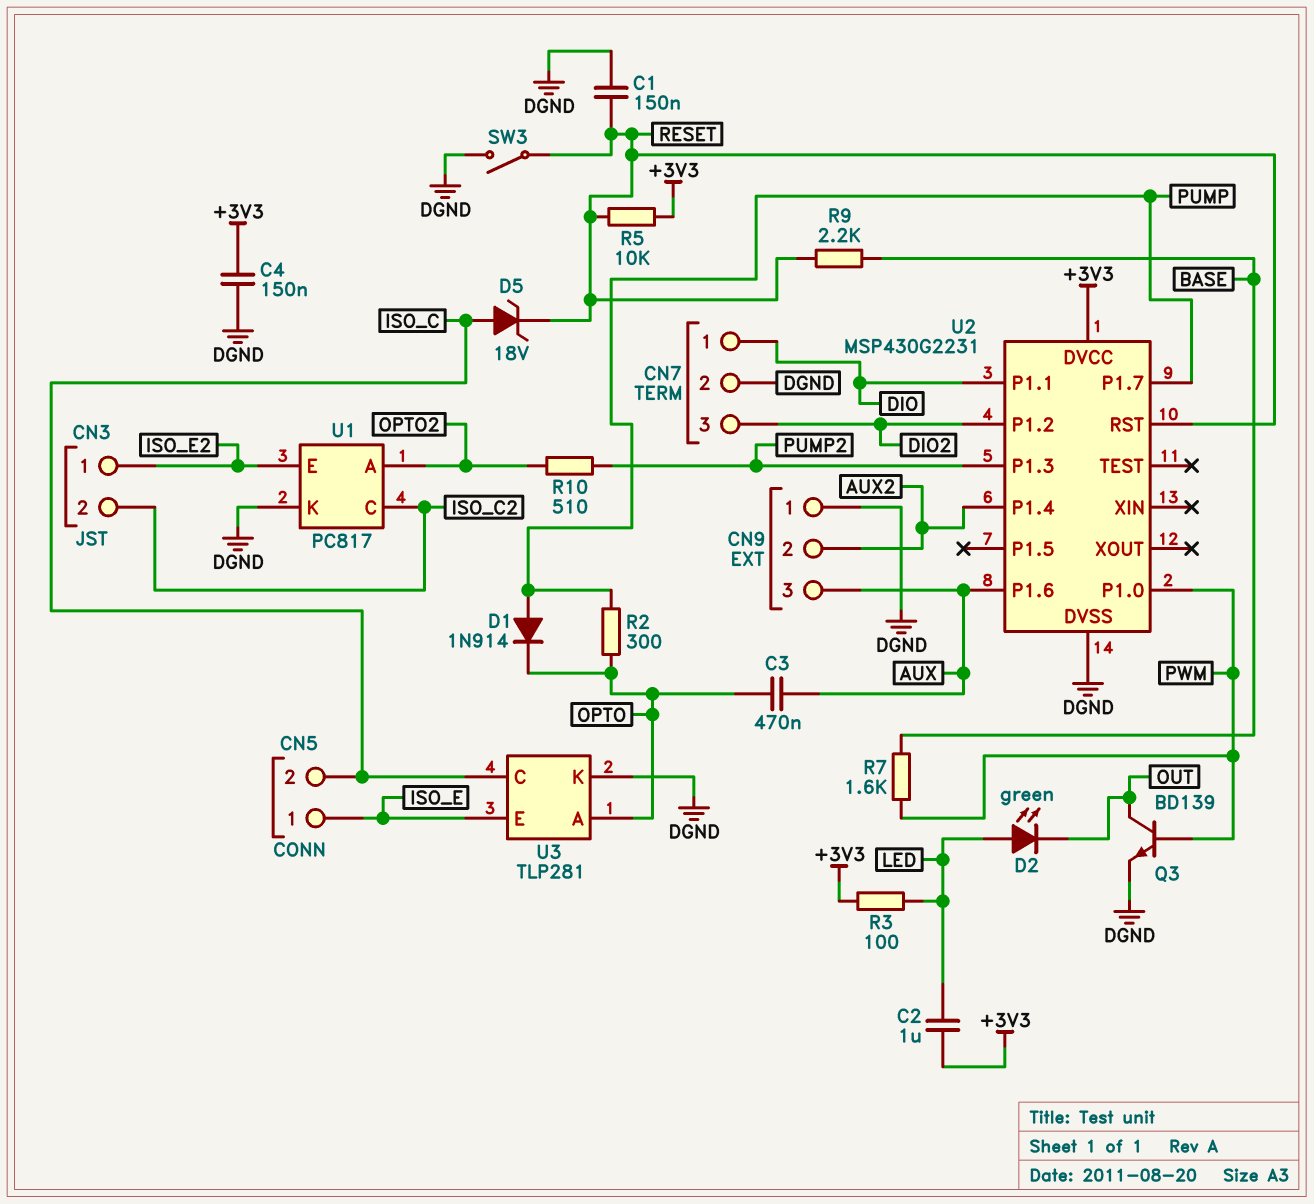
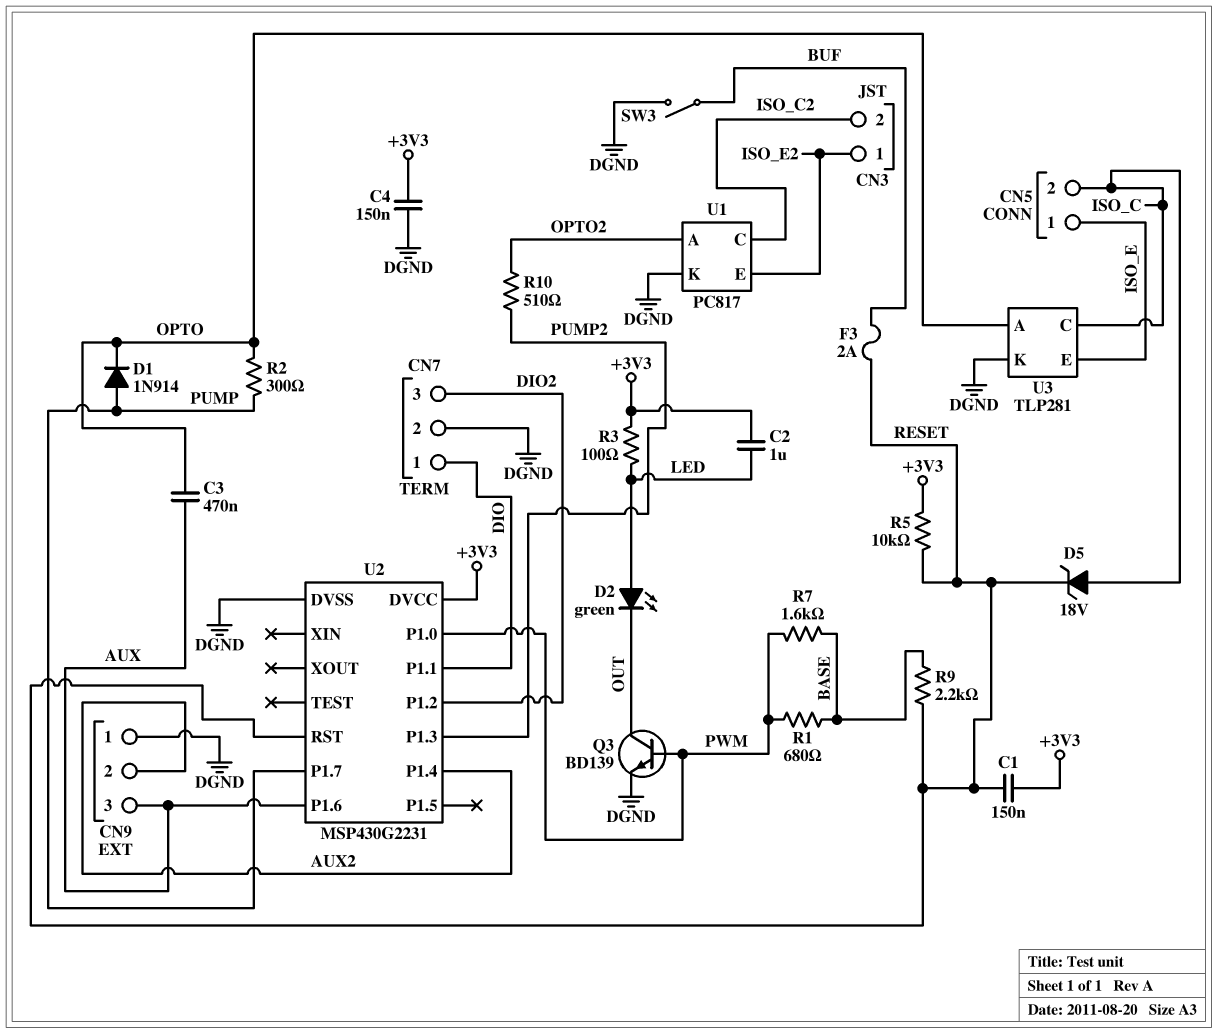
C1: 150nF (DGND, RESET) -> 150nF (+3V3, RESET)
F3: none -> 2A (BUF, RESET)
R1: none -> 680 (BASE, PWM)
SW3: switch (DGND, RESET) -> switch (BUF, DGND)

